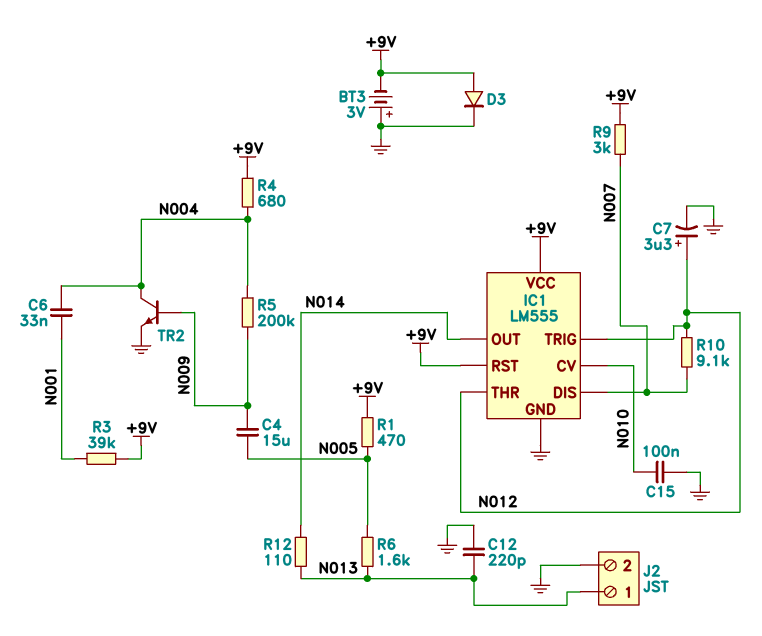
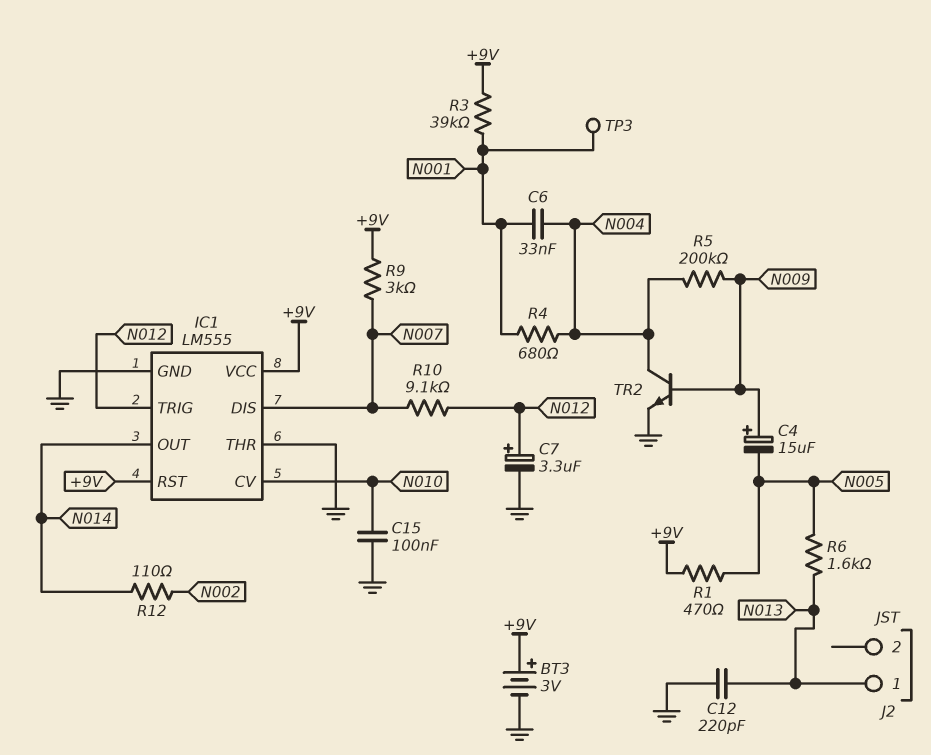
BT3: 3V (plus GND, minus +9V) -> 3V (plus +9V, minus GND)
C4: 15uF (N005, N009) -> 15uF (plus N009, minus N005)
D3: diode (A +9V, K GND) -> none
IC1 pin THR: N012 -> GND
J2 pin 2: GND -> none
R4: 680 (+9V, N004) -> 680 (N001, N004)
R12: 110 (N013, N014) -> 110 (N002, N014)
TP3: none -> test point (N001)

